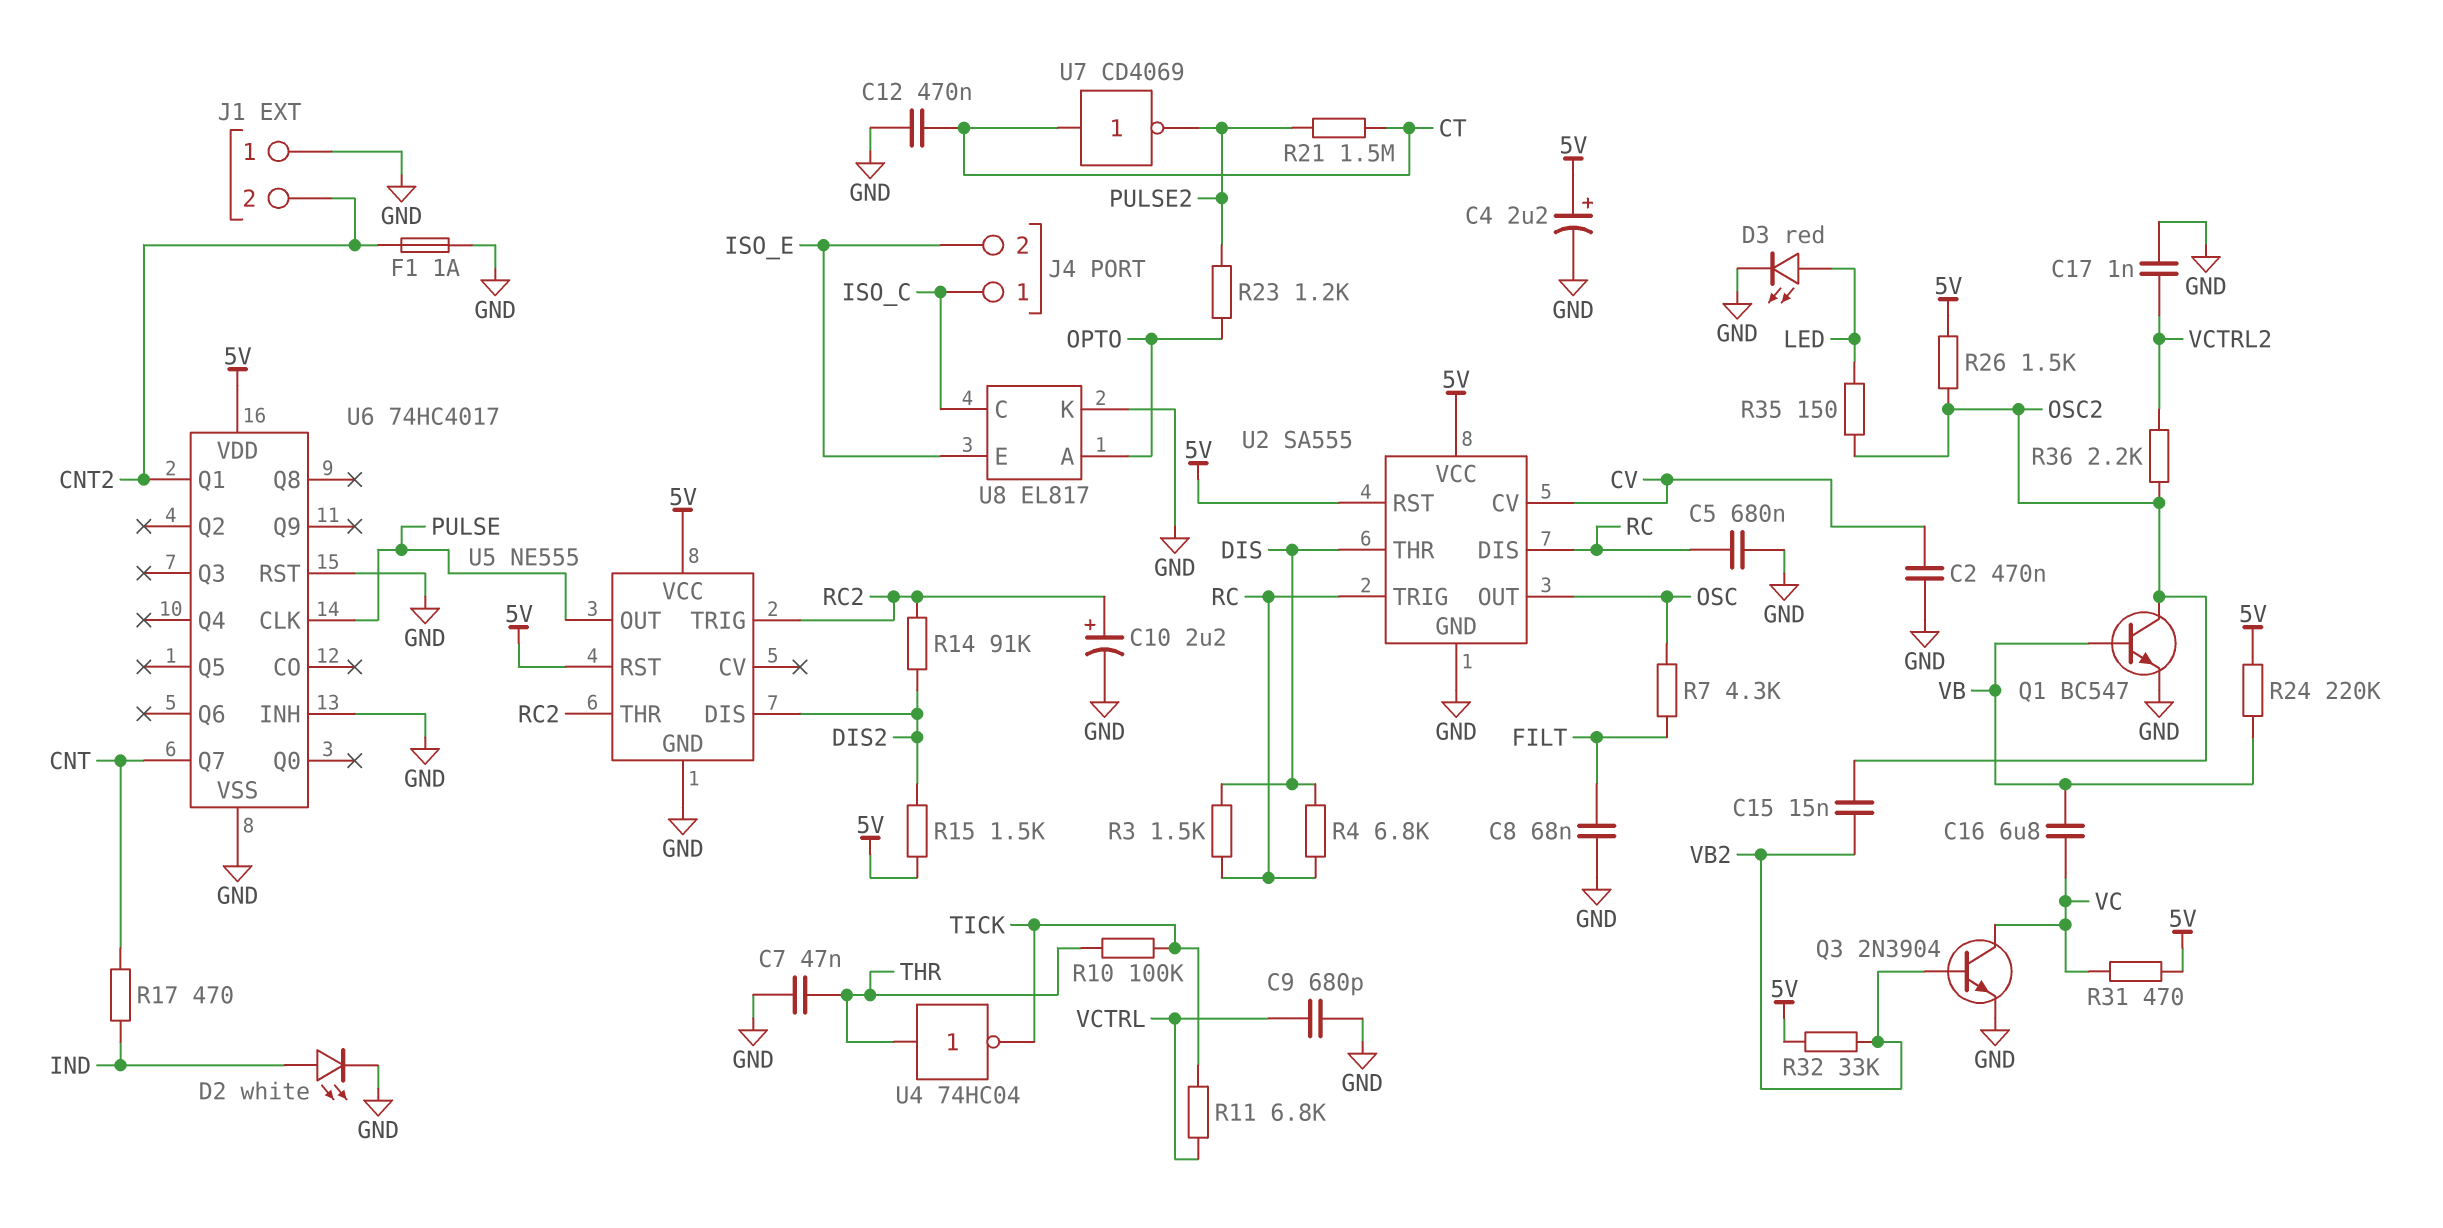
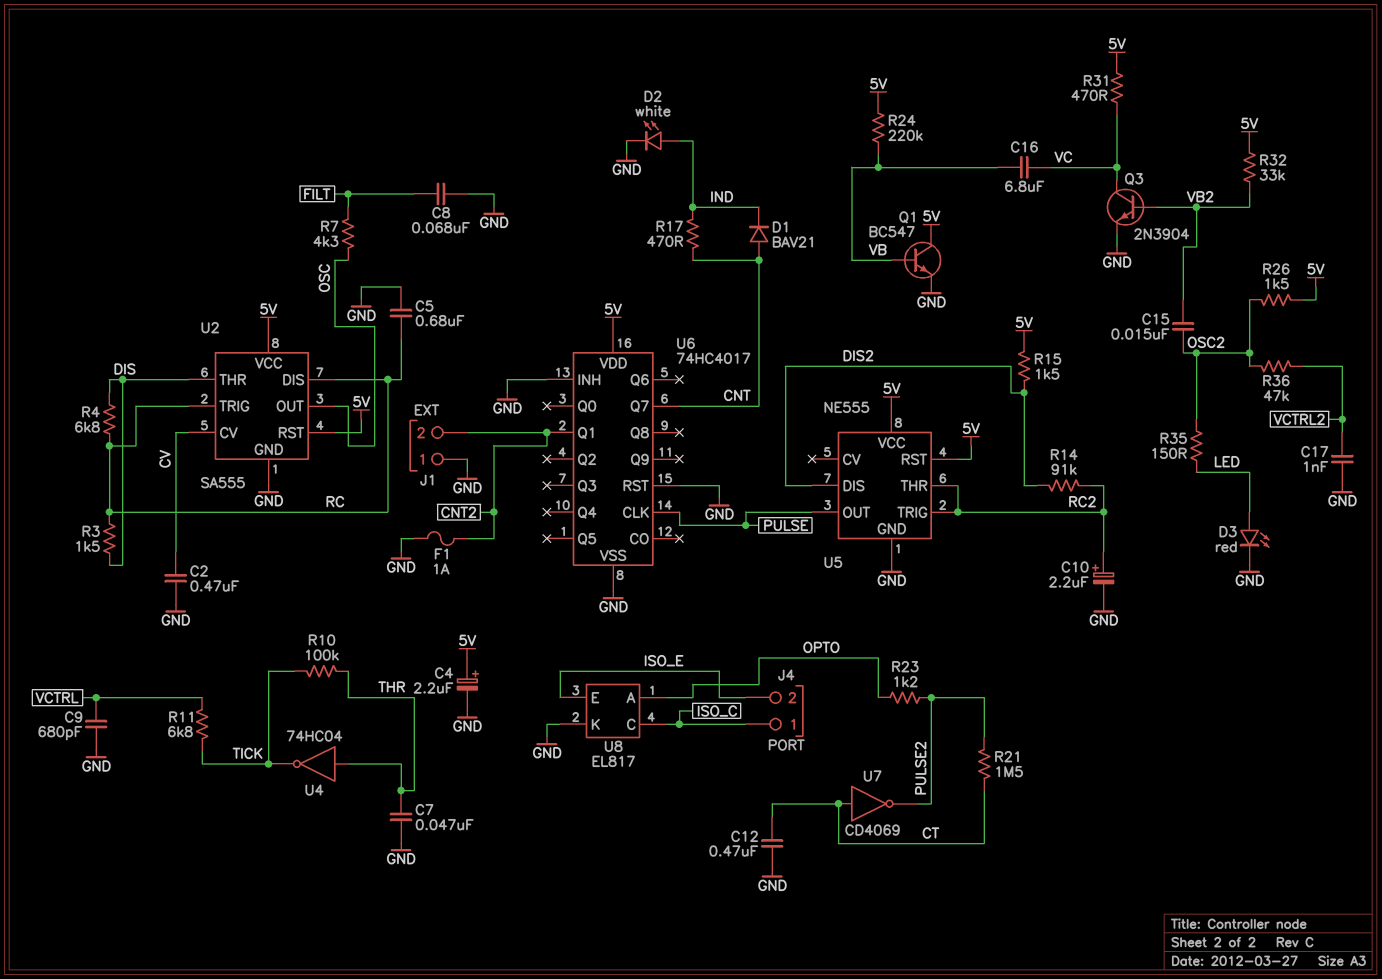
D1: none -> diode BAV21 (A CNT, K IND)
Q1: NPN BC547 (B VB, C OSC2, E GND) -> NPN BC547 (B VB, C 5V, E GND)
R36: 2.2k (OSC2, VCTRL2) -> 47k (OSC2, VCTRL2)

